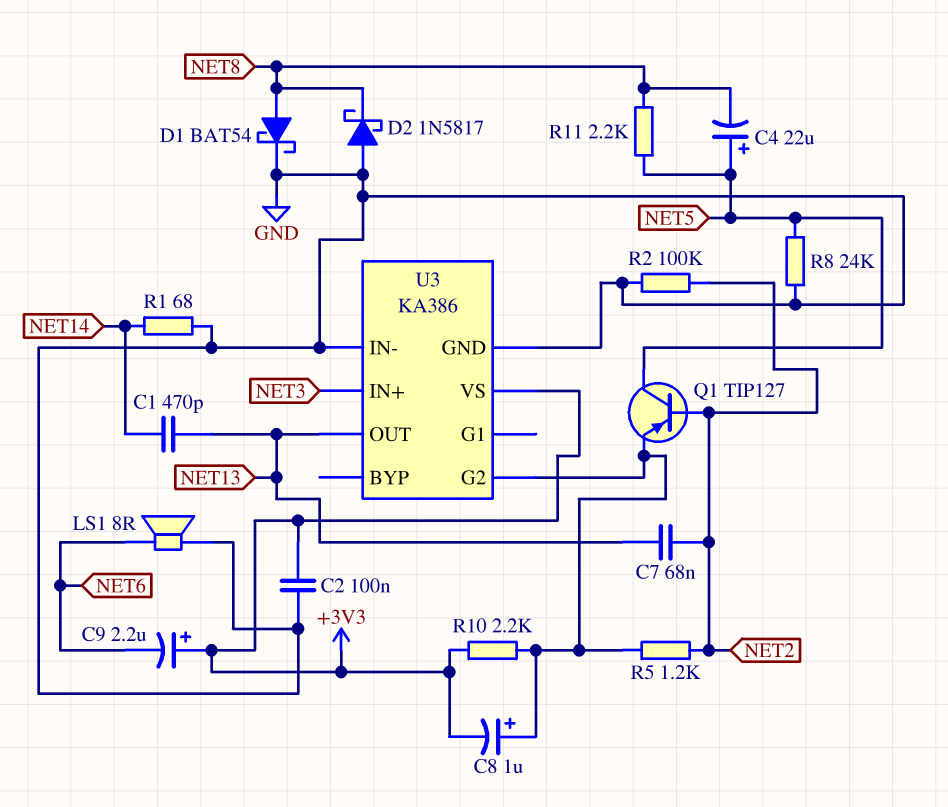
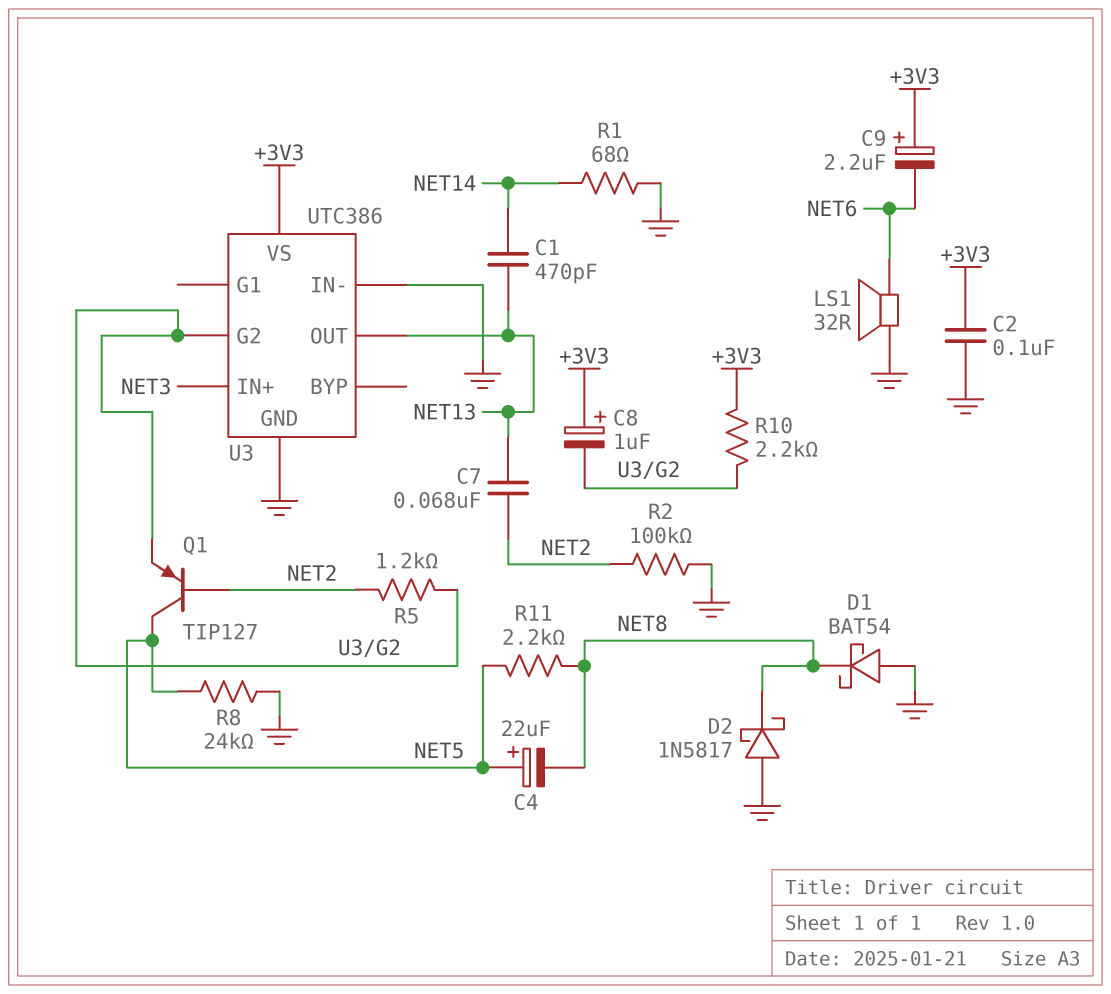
C8: 1uF (plus U3/G2, minus +3V3) -> 1uF (plus +3V3, minus U3/G2)
D1: schottky BAT54 (A NET8, K GND) -> schottky BAT54 (A GND, K NET8)
LS1: speaker 8R (GND, NET6) -> speaker 32R (GND, NET6)
U3: KA386 -> UTC386

